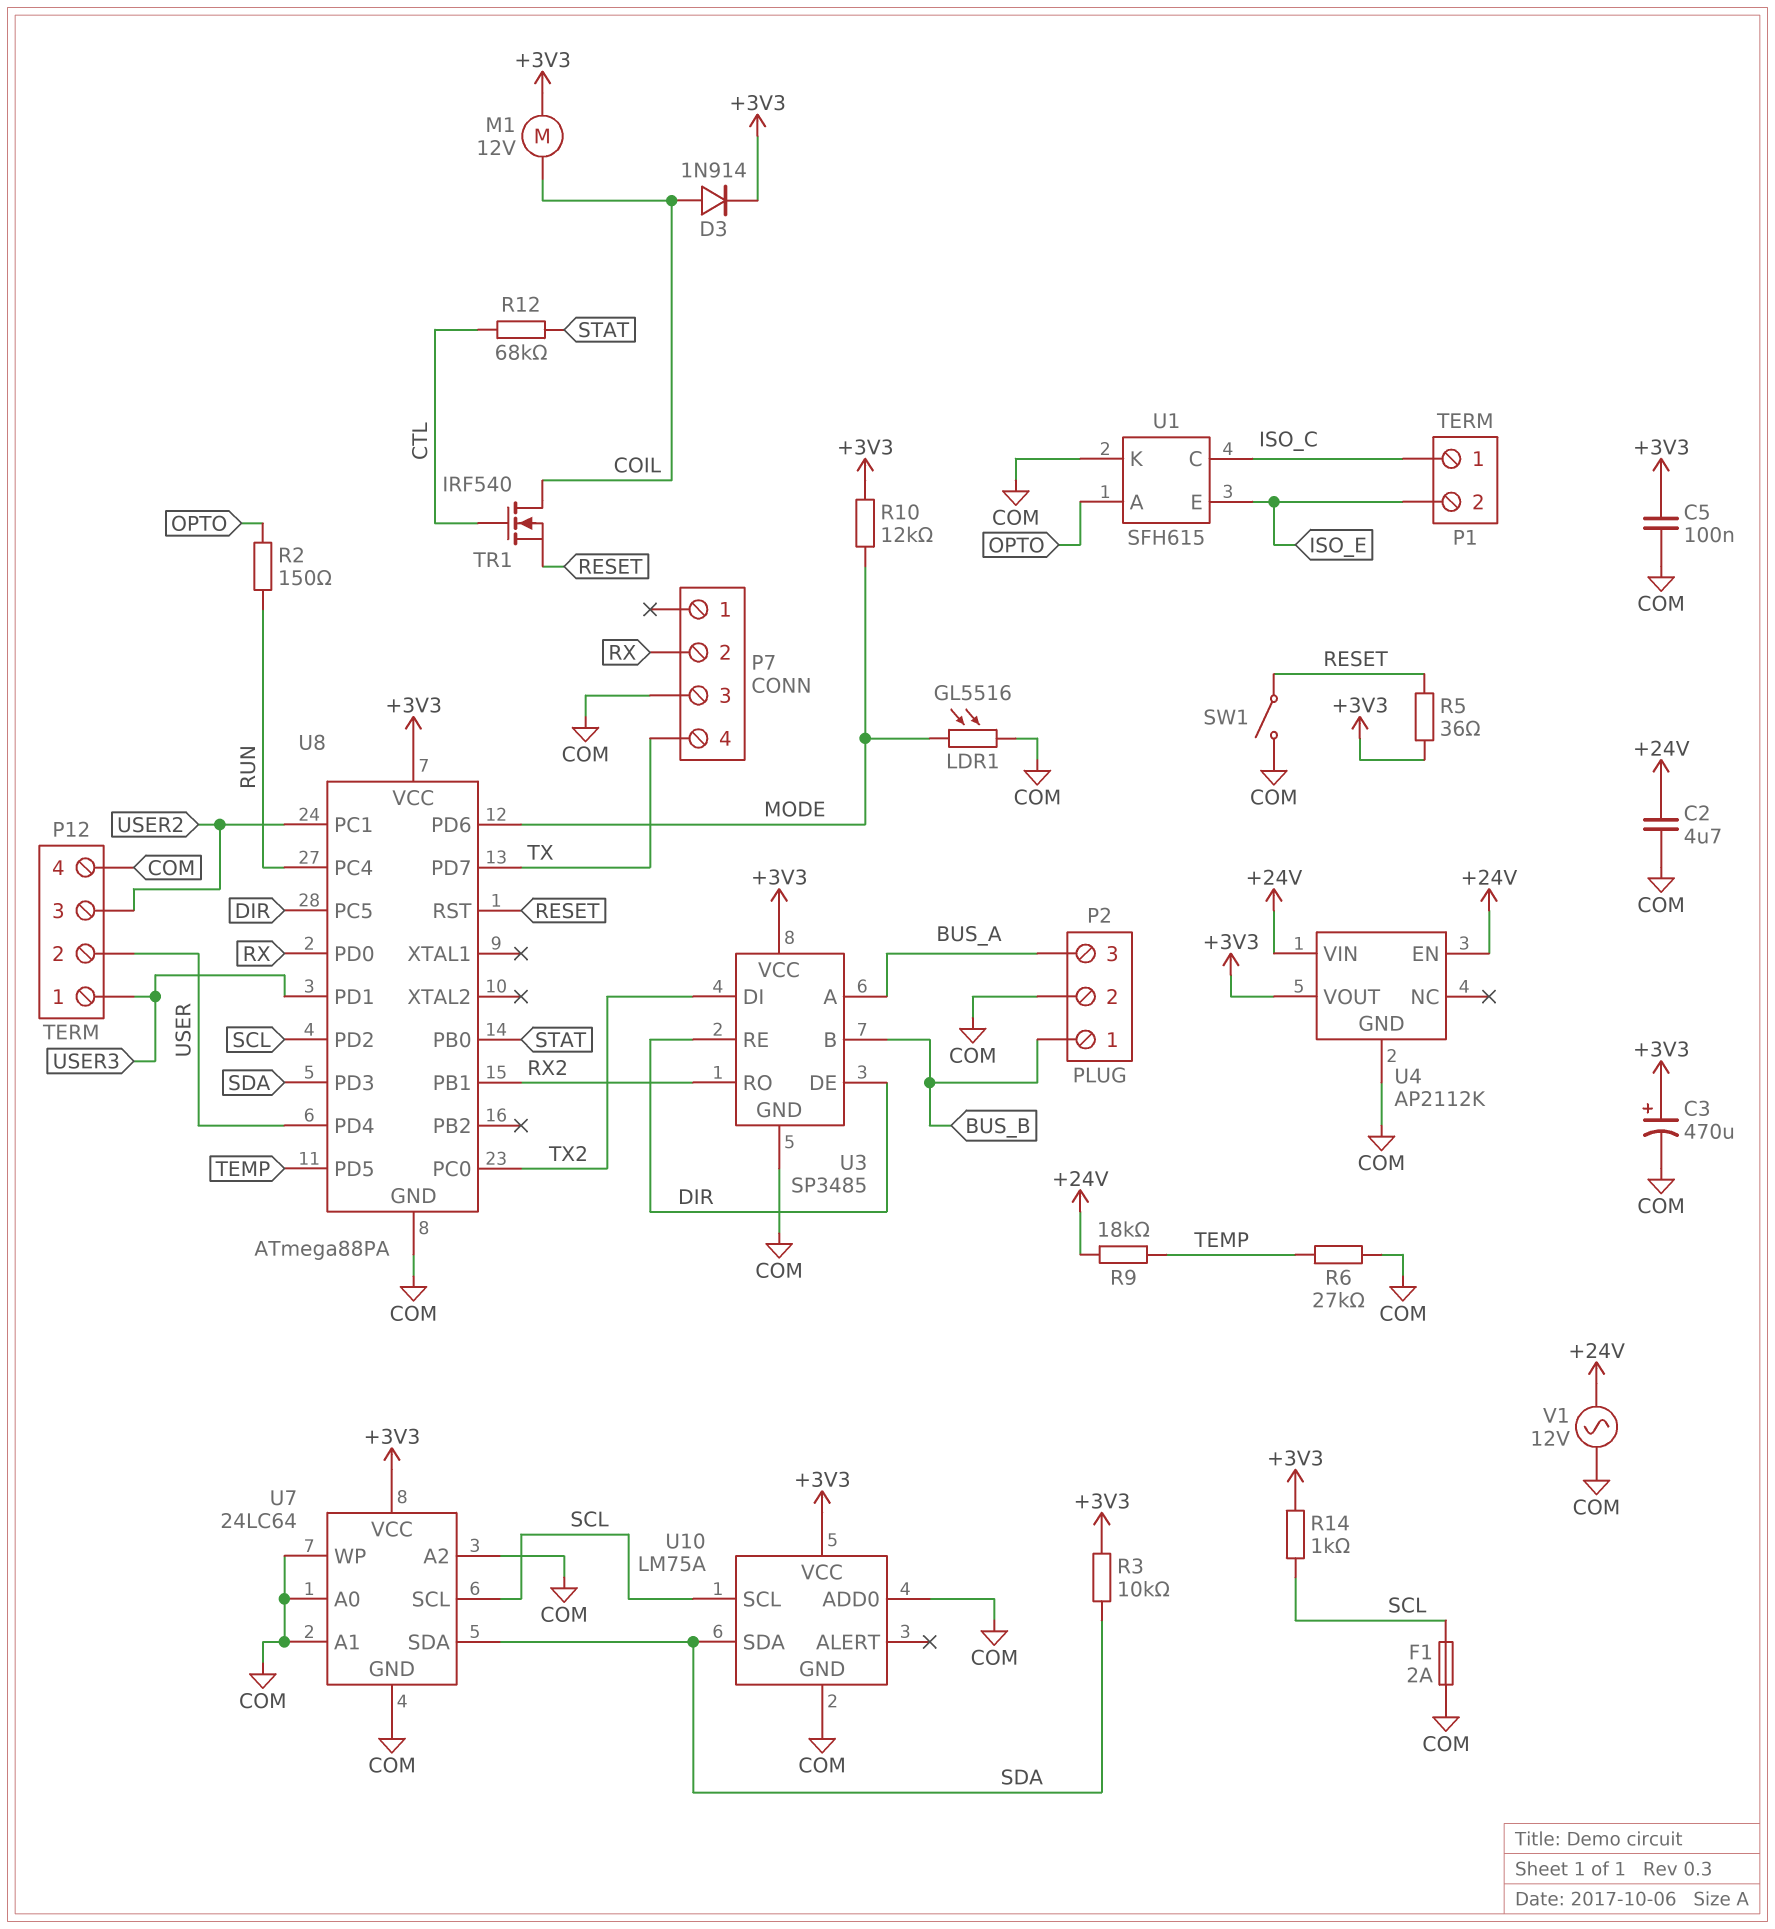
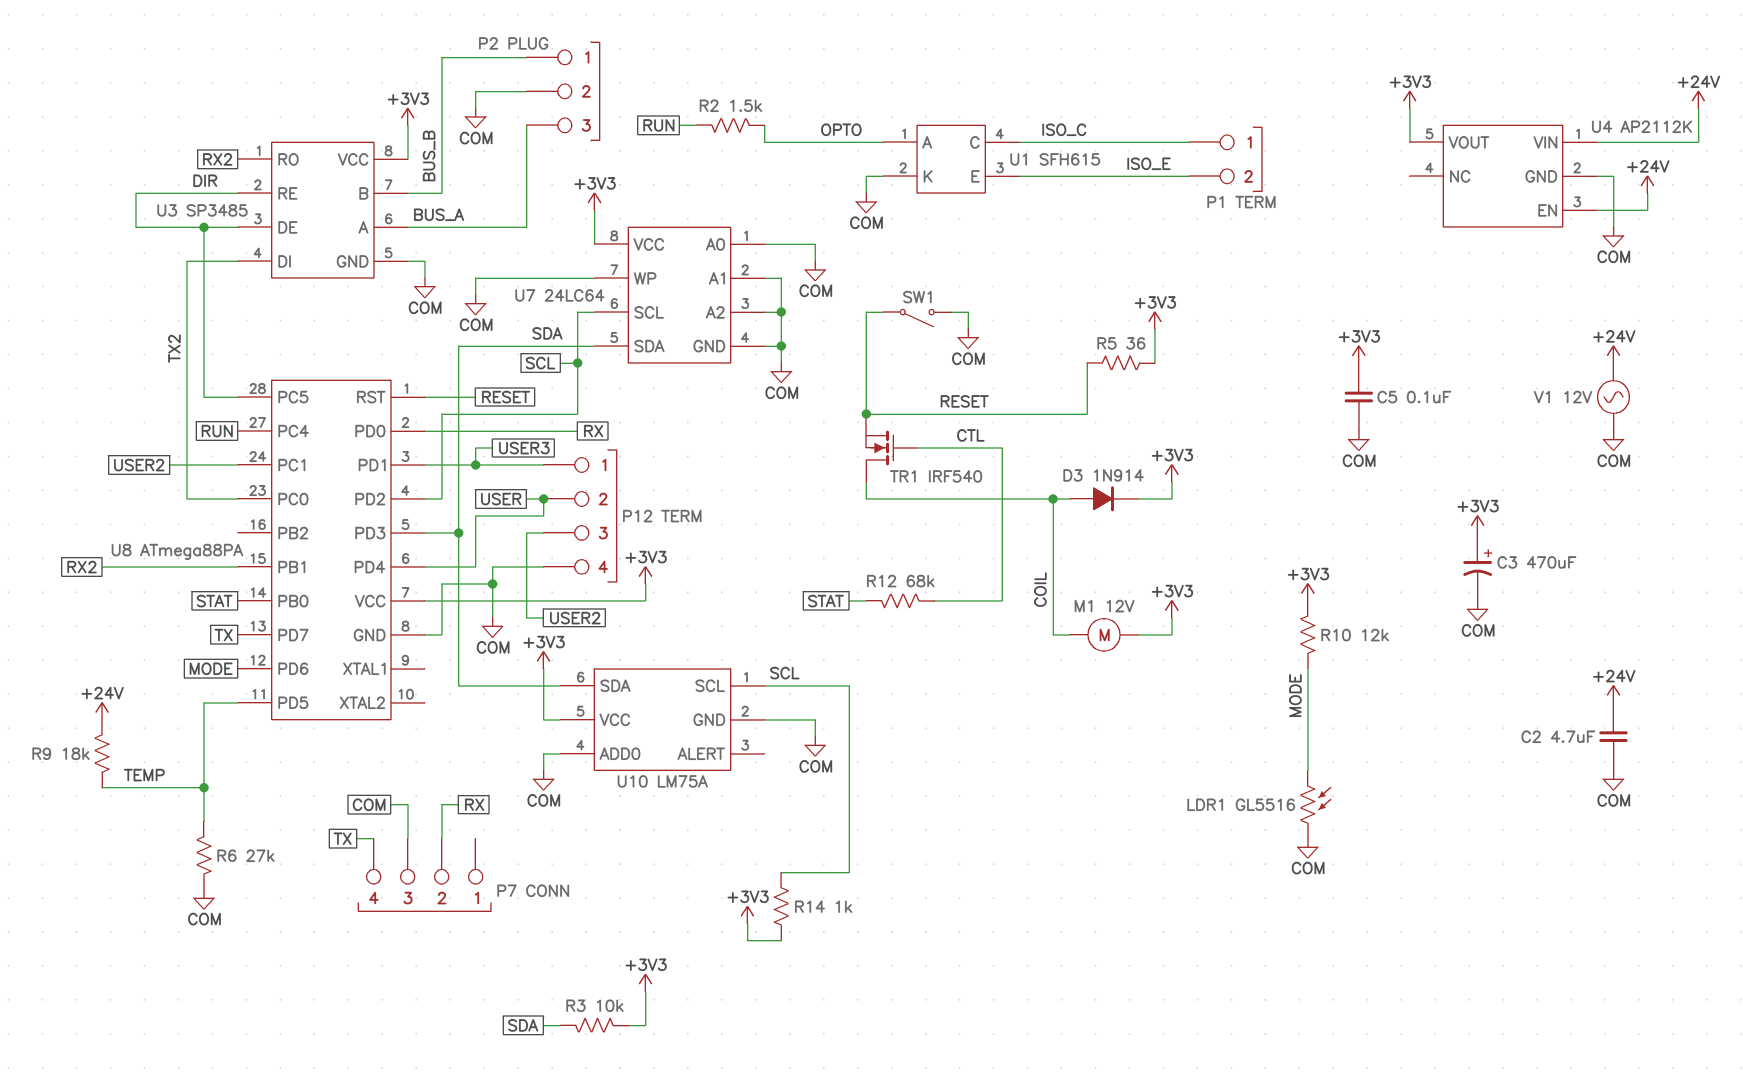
F1: 2A (COM, SCL) -> none
R2: 150 (OPTO, RUN) -> 1.5k (OPTO, RUN)

